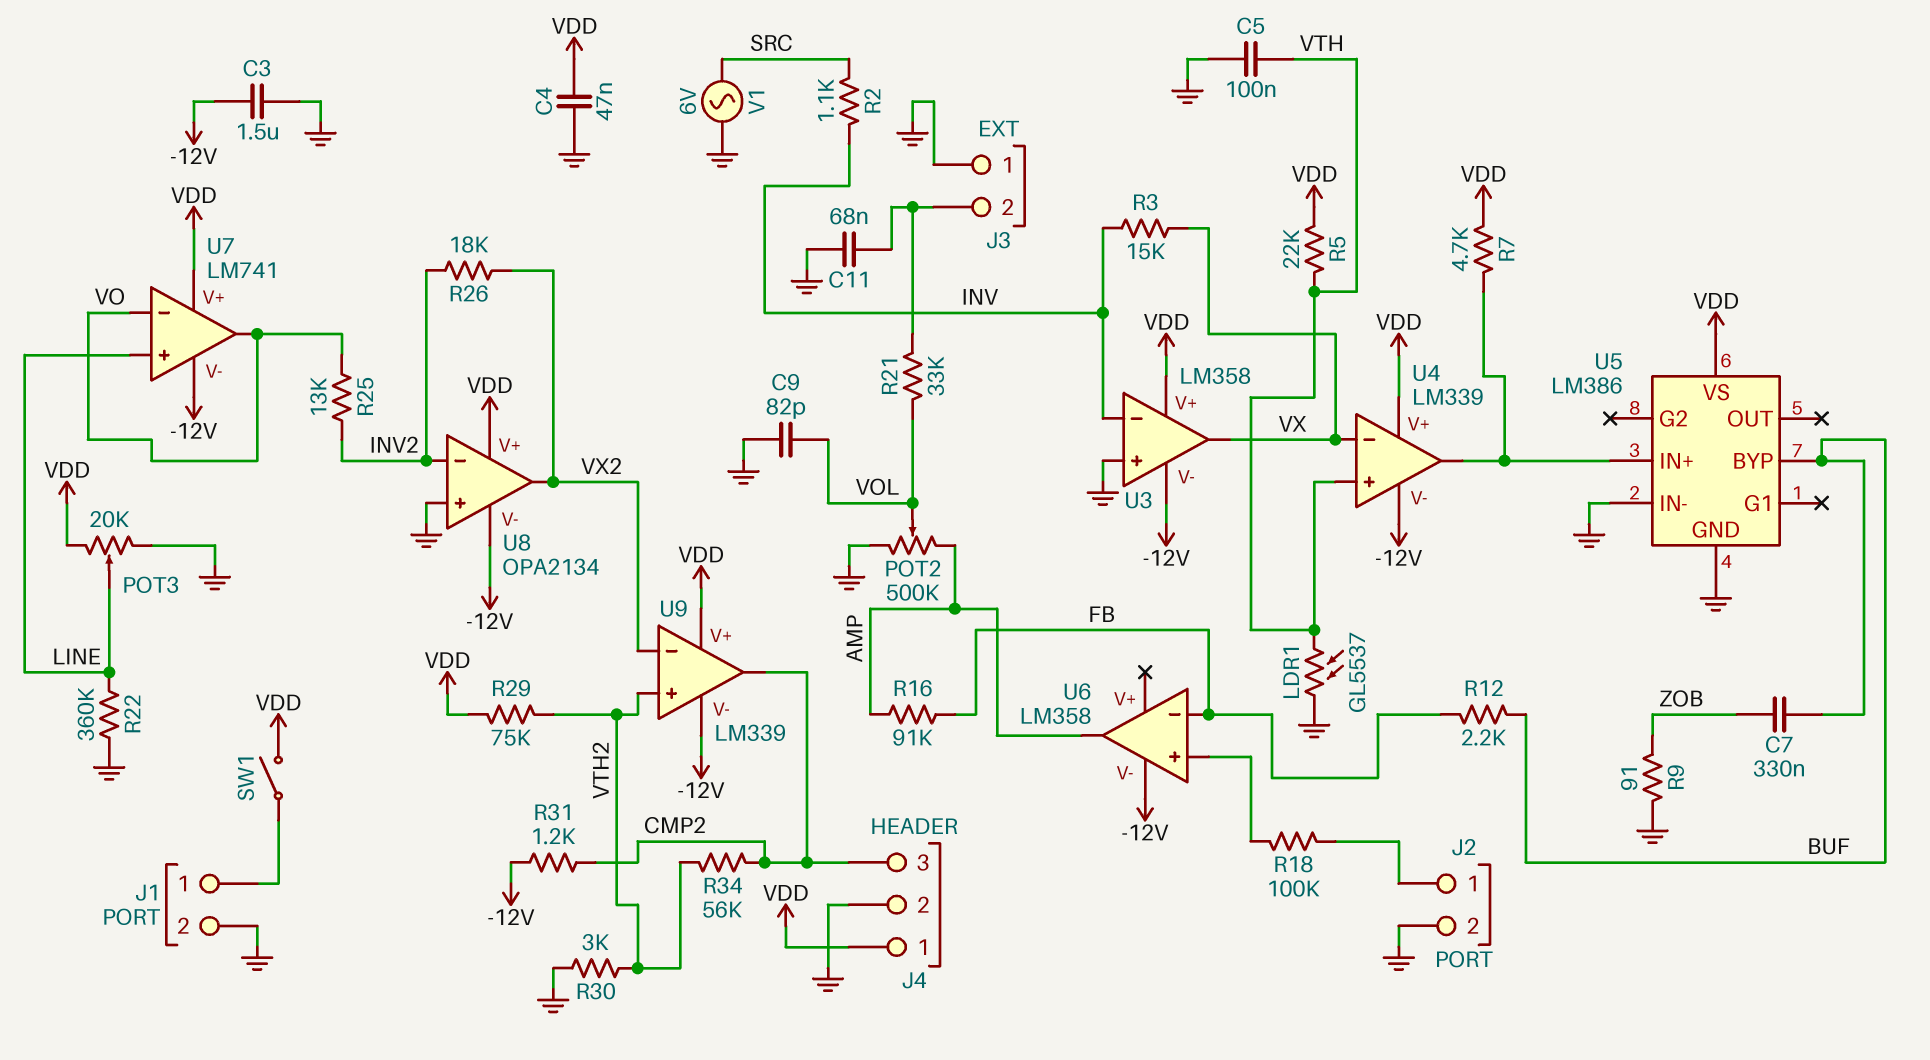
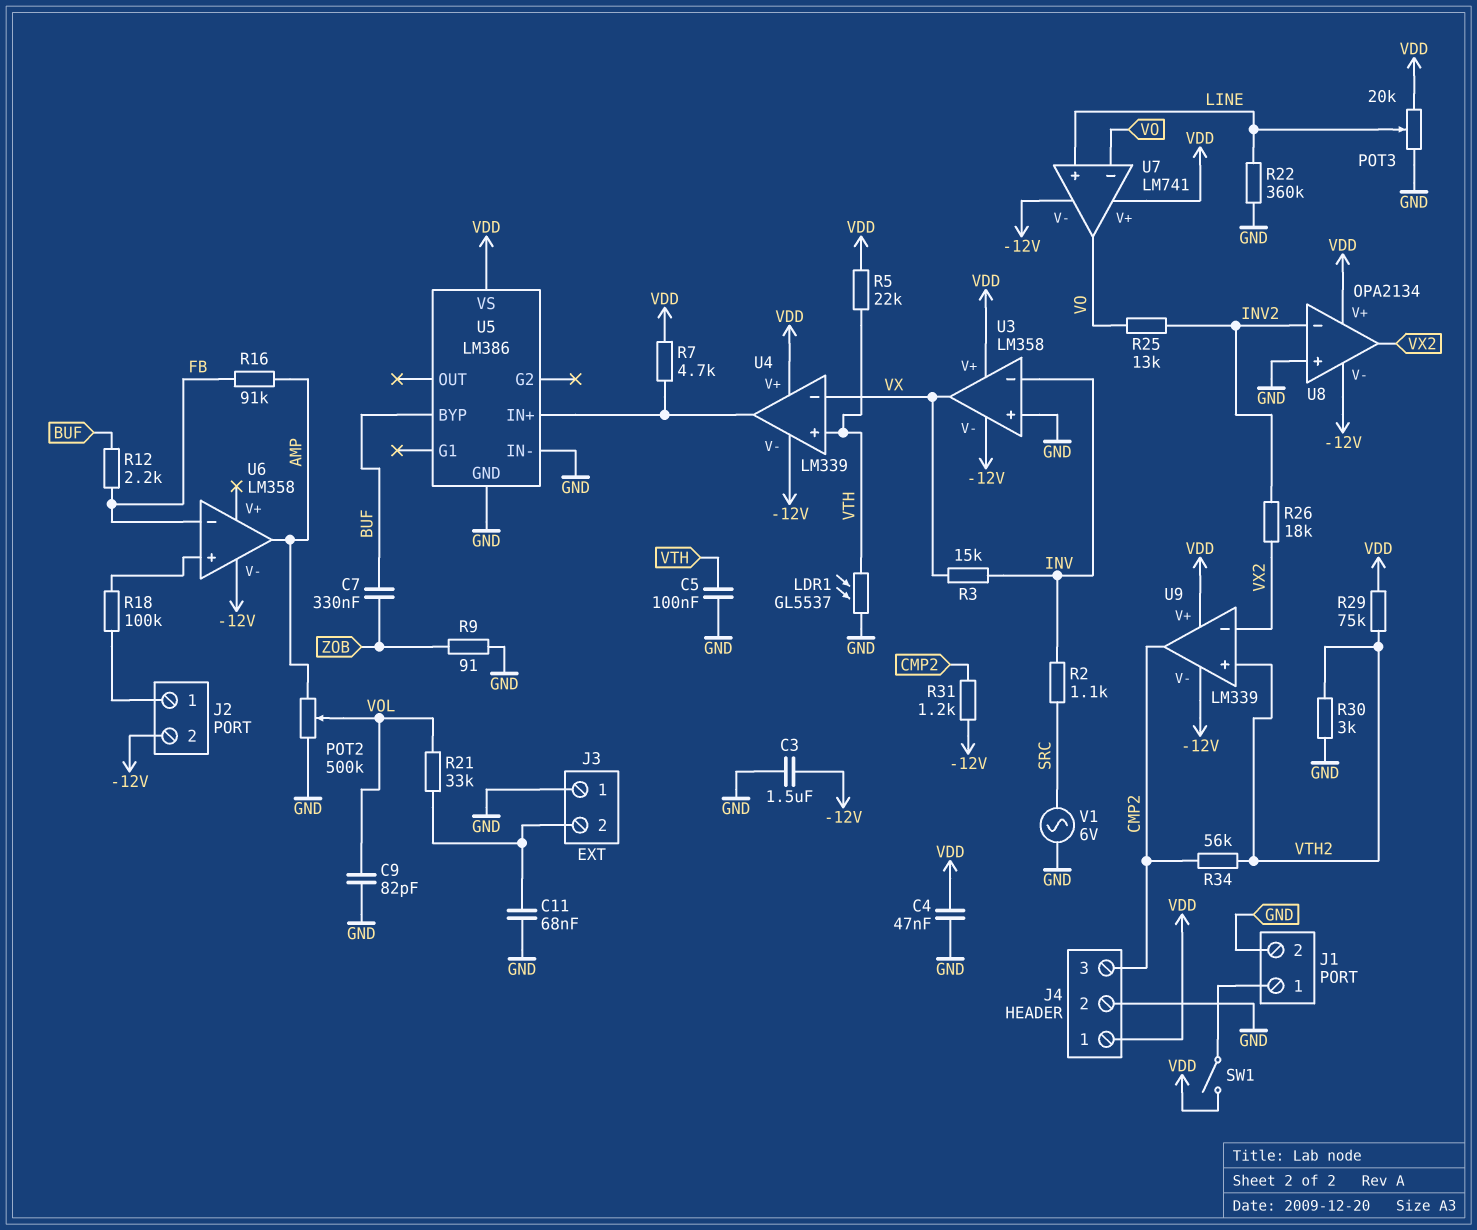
J2 pin 2: GND -> -12V

